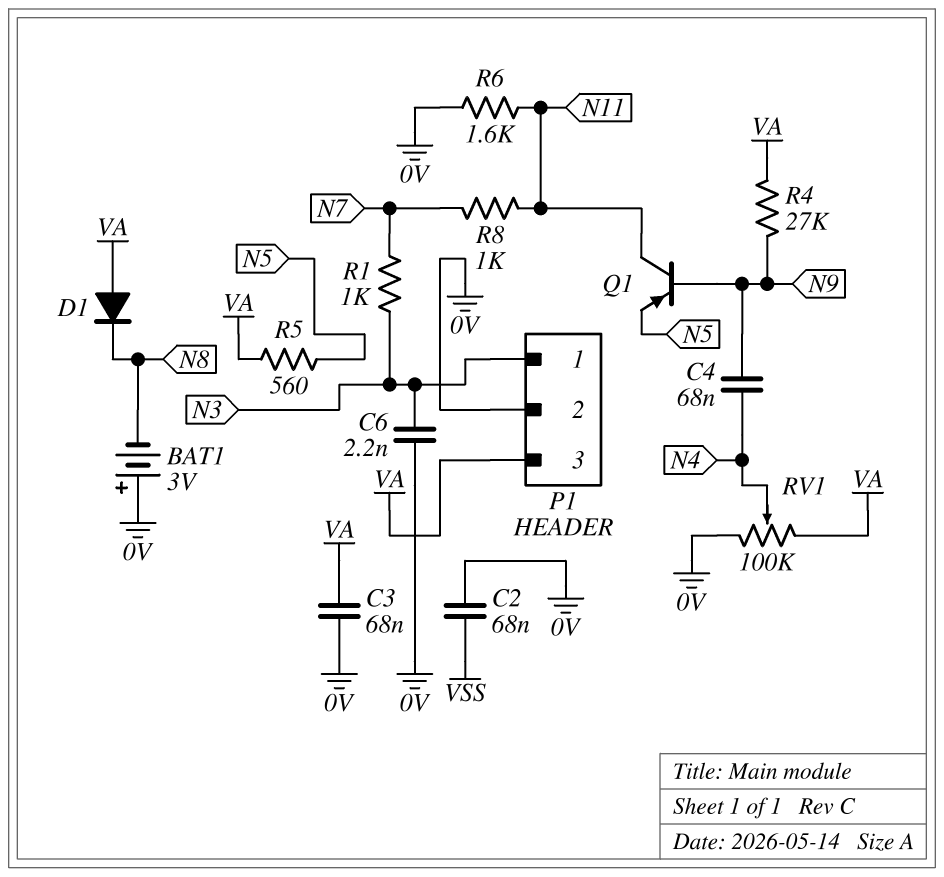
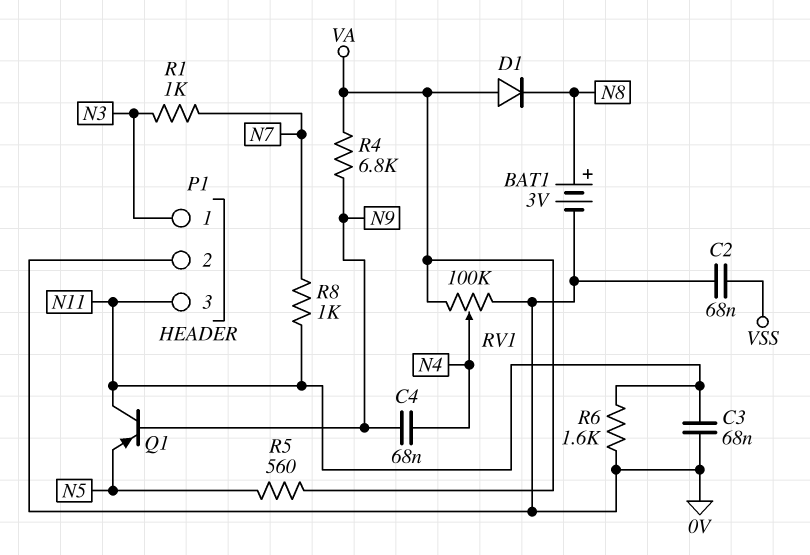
BAT1: 3V (plus 0V, minus N8) -> 3V (plus N8, minus 0V)
C3: 68nF (0V, VA) -> 68nF (0V, N11)
C6: 2.2nF (0V, N3) -> none
P1 pin 3: VA -> N11
R4: 27k (N9, VA) -> 6.8k (N9, VA)

